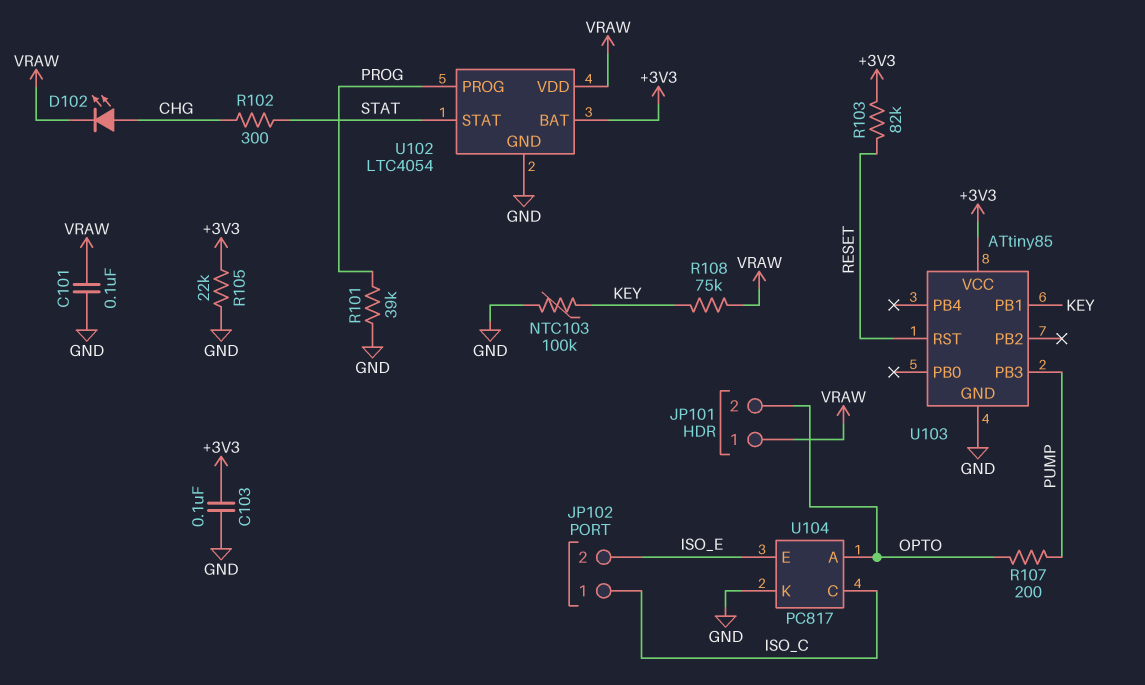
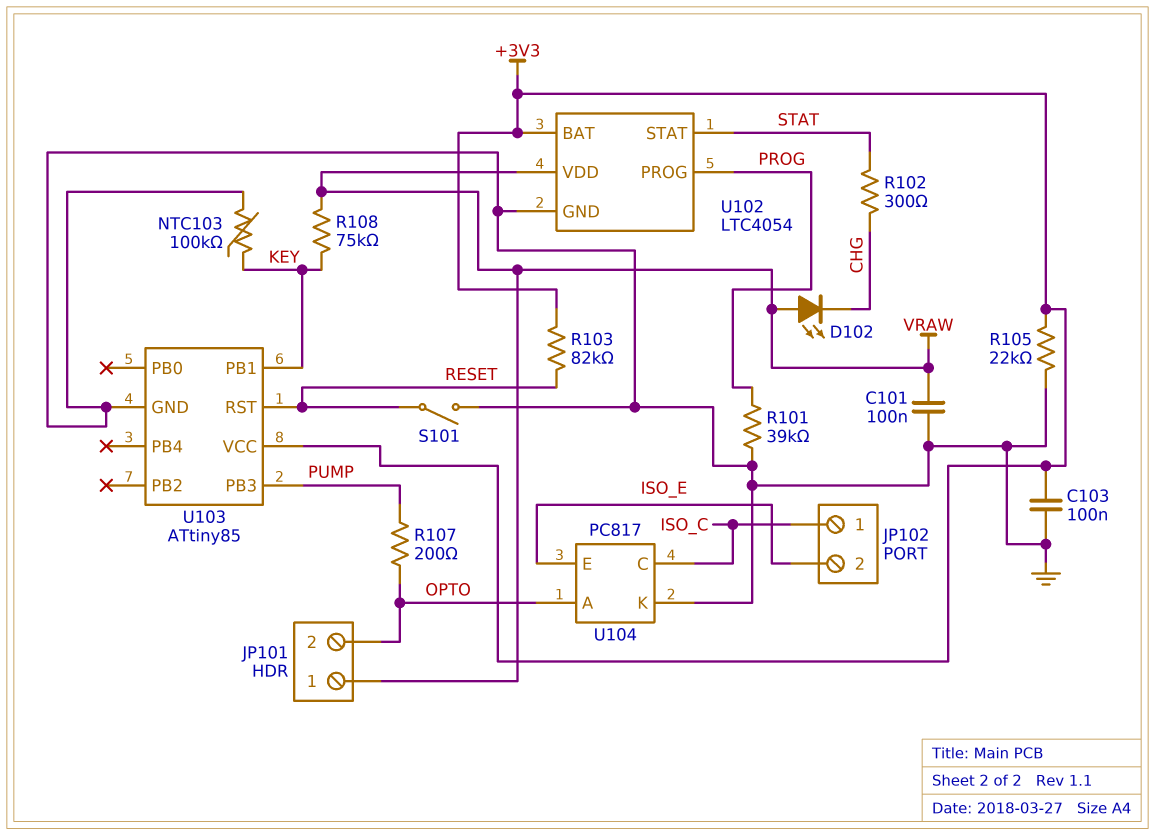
D102: LED (A CHG, K VRAW) -> LED (A VRAW, K CHG)
S101: none -> switch (GND, RESET)

